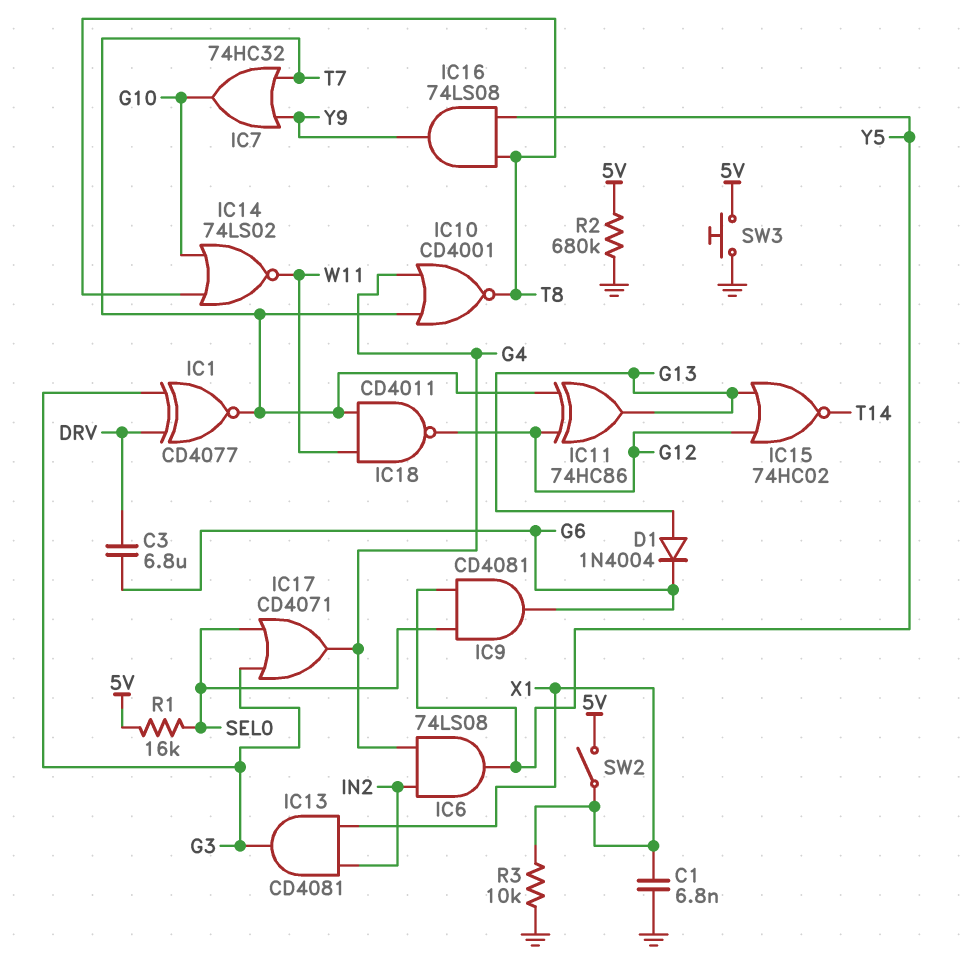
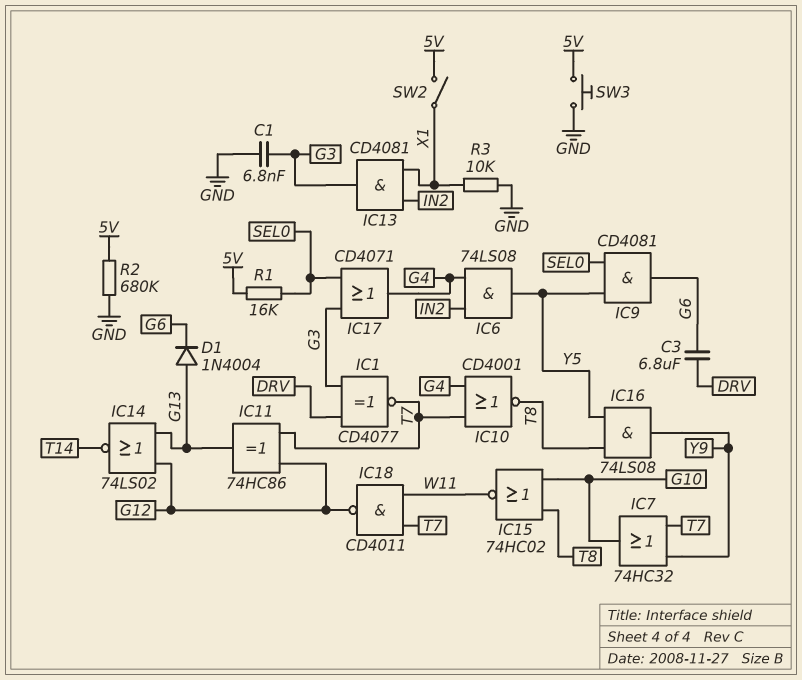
C1: 6.8nF (GND, X1) -> 6.8nF (G3, GND)
IC14: NOR 74LS02 (in G10, in T8, out W11) -> NOR 74LS02 (in G12, in G13, out T14)
IC15: NOR 74HC02 (in G12, in G13, out T14) -> NOR 74HC02 (in G10, in T8, out W11)

